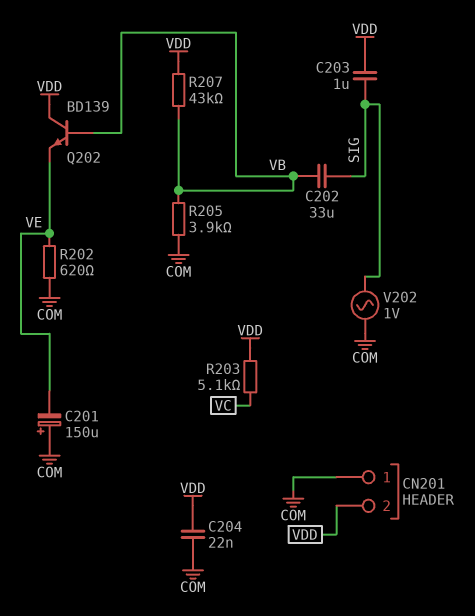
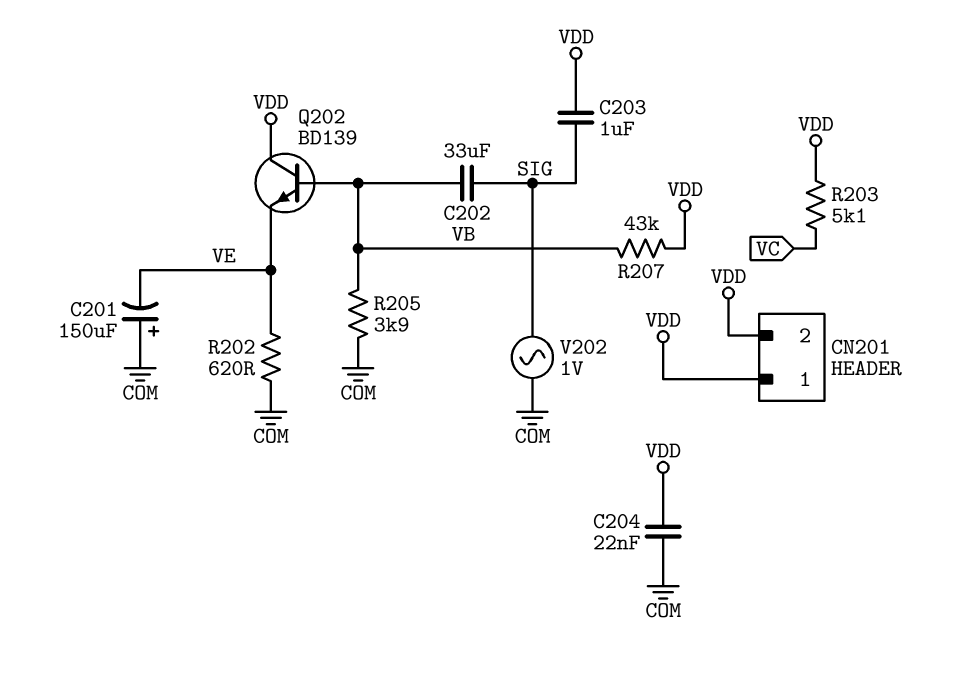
CN201 pin 1: COM -> VDD

